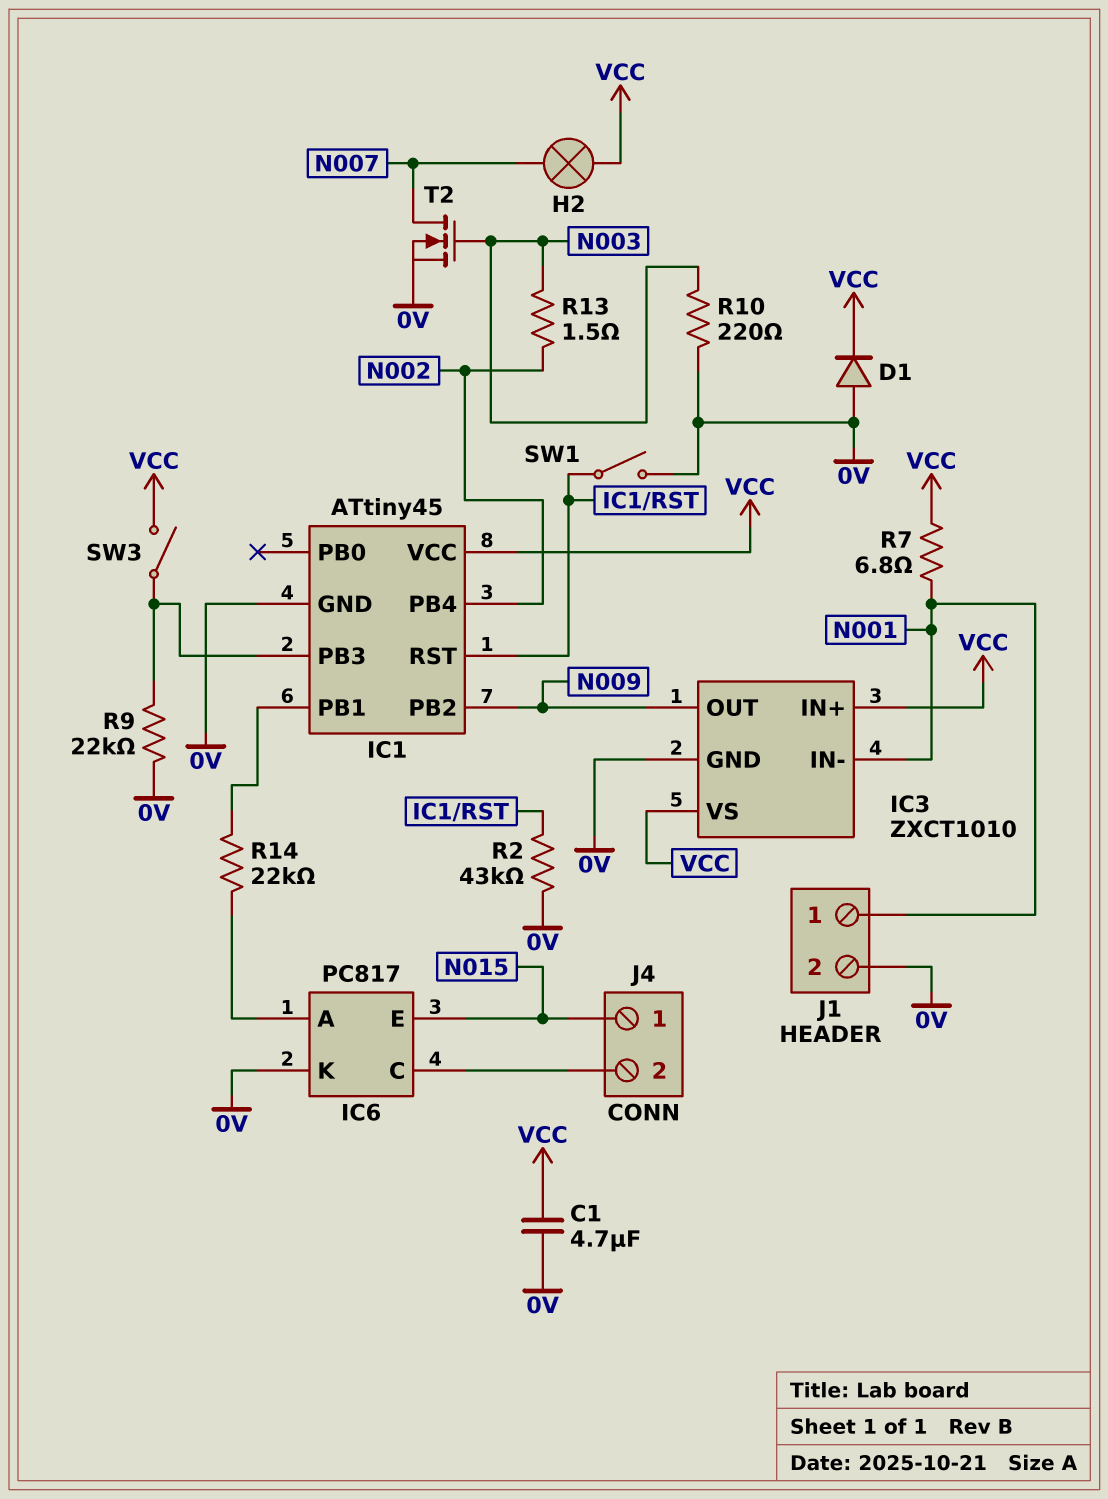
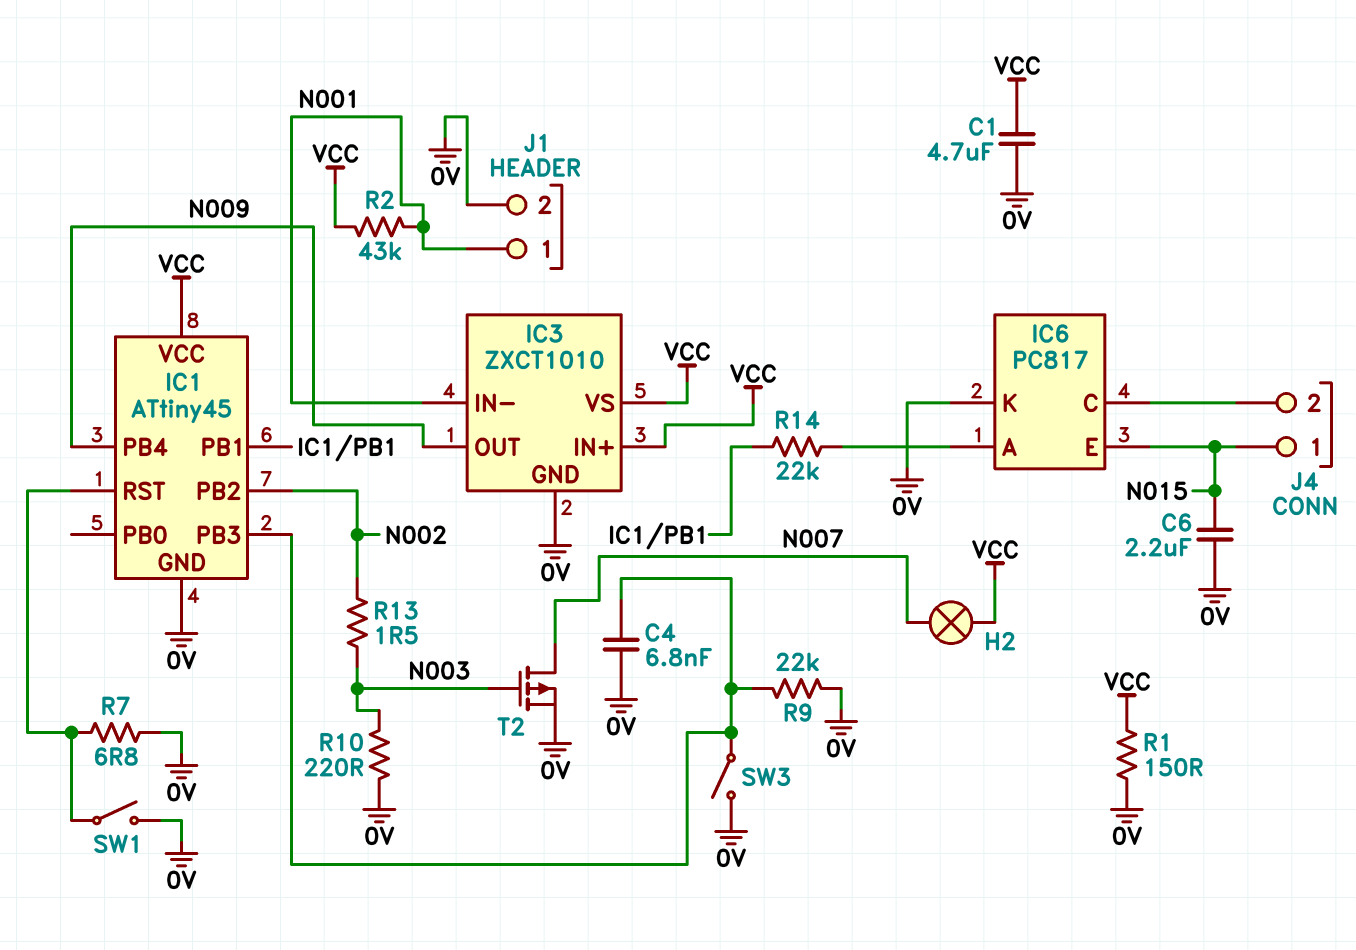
C4: none -> 6.8nF (0V, IC1/PB3)
C6: none -> 2.2uF (0V, N015)
D1: diode (A 0V, K VCC) -> none
IC1 pin PB2: N009 -> N002
IC1 pin PB4: N002 -> N009
R1: none -> 150 (0V, VCC)
R2: 43k (0V, IC1/RST) -> 43k (N001, VCC)
R7: 6.8 (N001, VCC) -> 6.8 (0V, IC1/RST)
SW3: switch (IC1/PB3, VCC) -> switch (0V, IC1/PB3)
T2: NMOS (G N003, D N007, S 0V) -> PMOS (G N003, D N007, S 0V)

